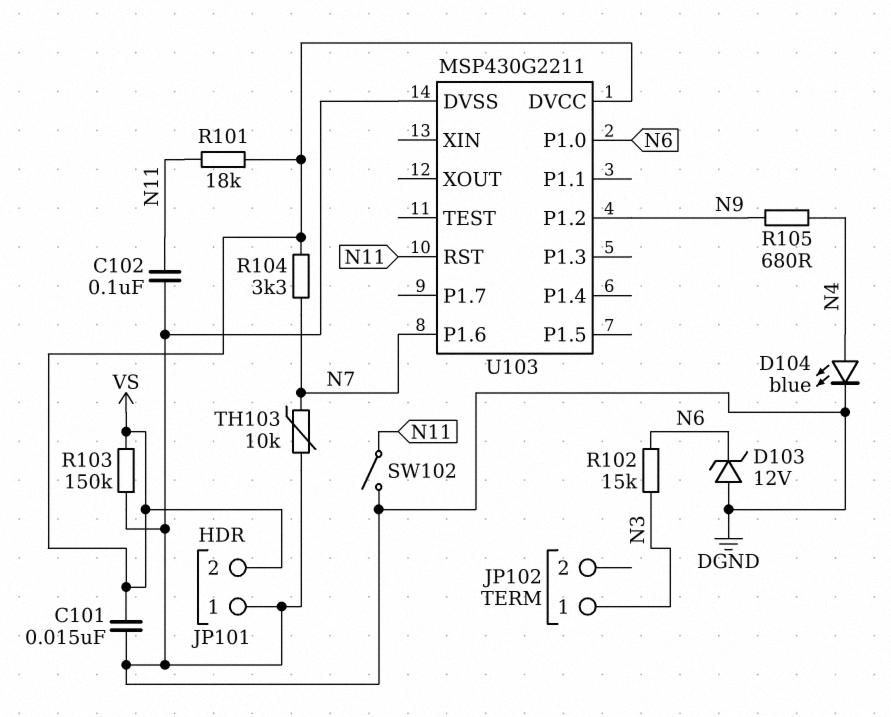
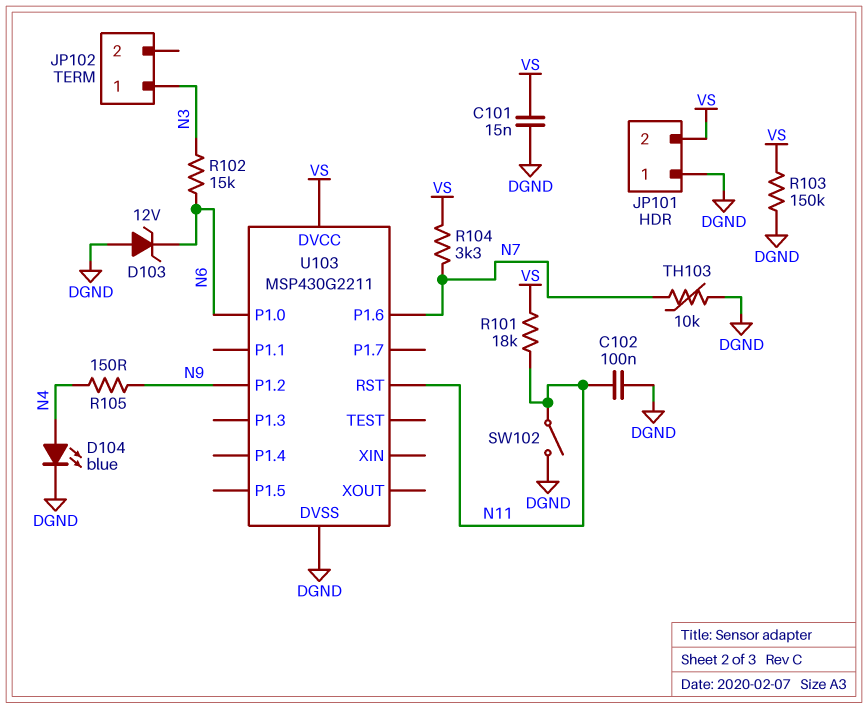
R105: 680 (N4, N9) -> 150 (N4, N9)

